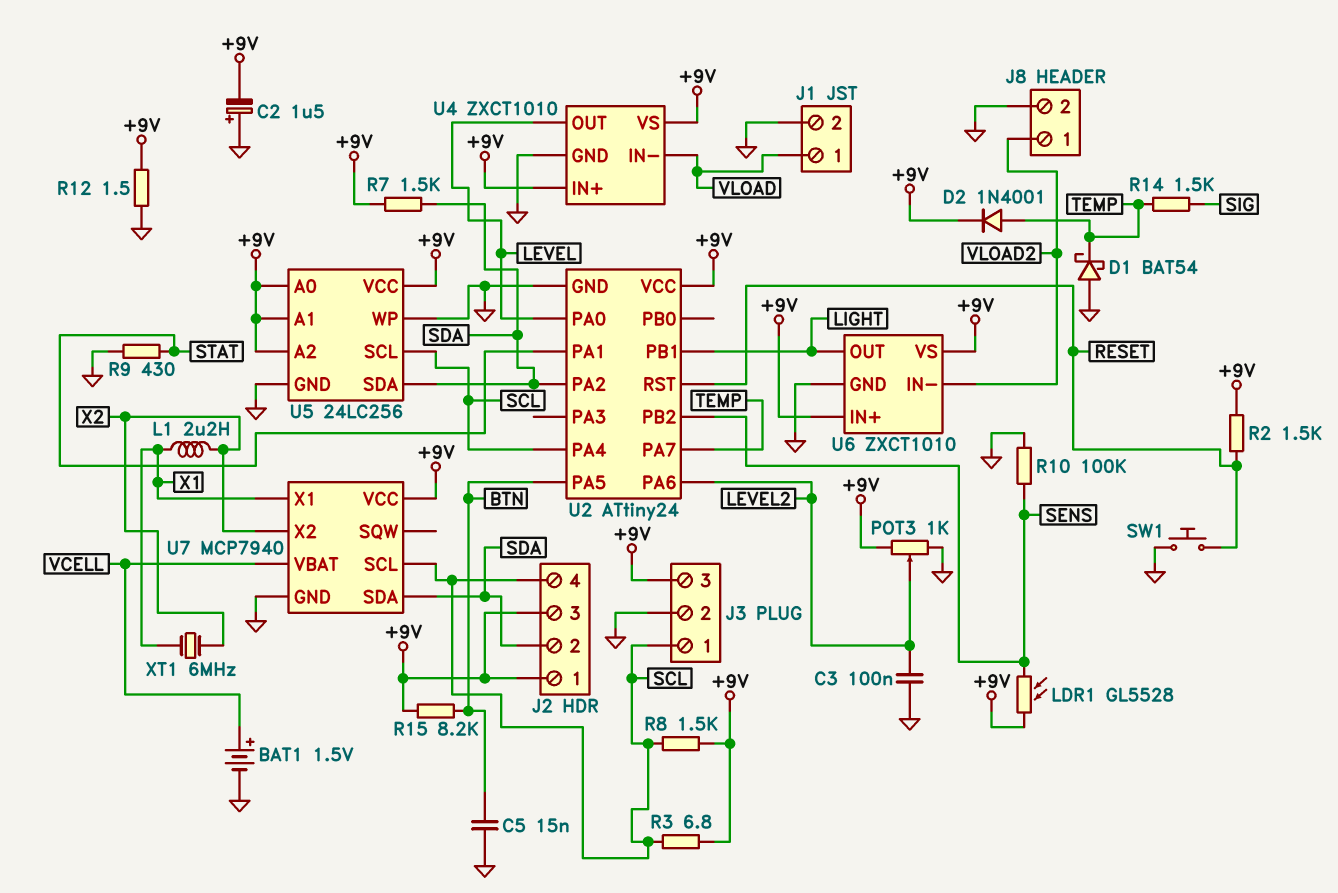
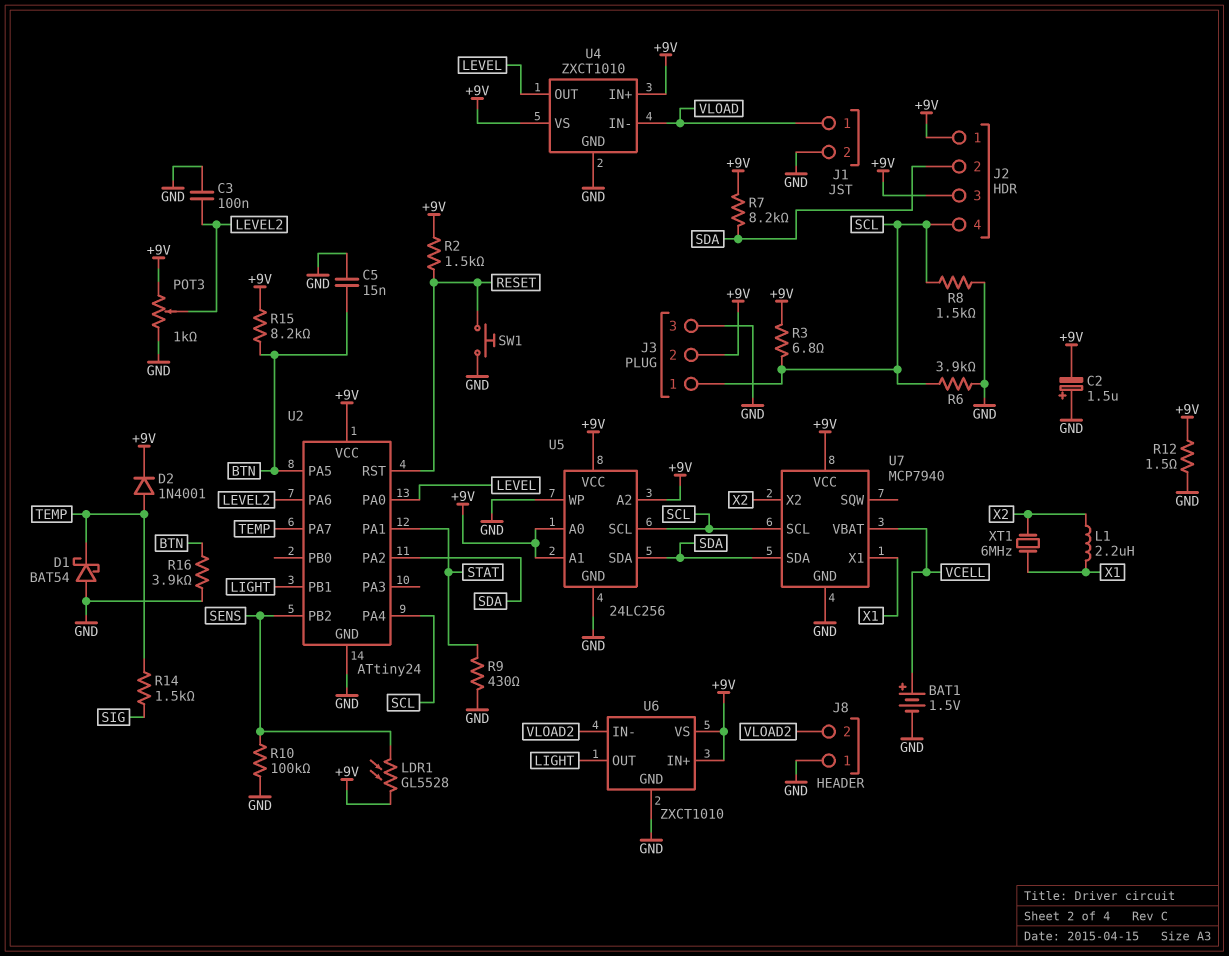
J3 pin 2: GND -> +9V
J3 pin 3: +9V -> GND
J8 pin 1: VLOAD2 -> GND
J8 pin 2: GND -> VLOAD2
R6: none -> 3.9k (GND, SCL)
R7: 1.5k (+9V, SDA) -> 8.2k (+9V, SDA)
R8: 1.5k (+9V, SCL) -> 1.5k (GND, SCL)
R16: none -> 3.9k (BTN, GND)

